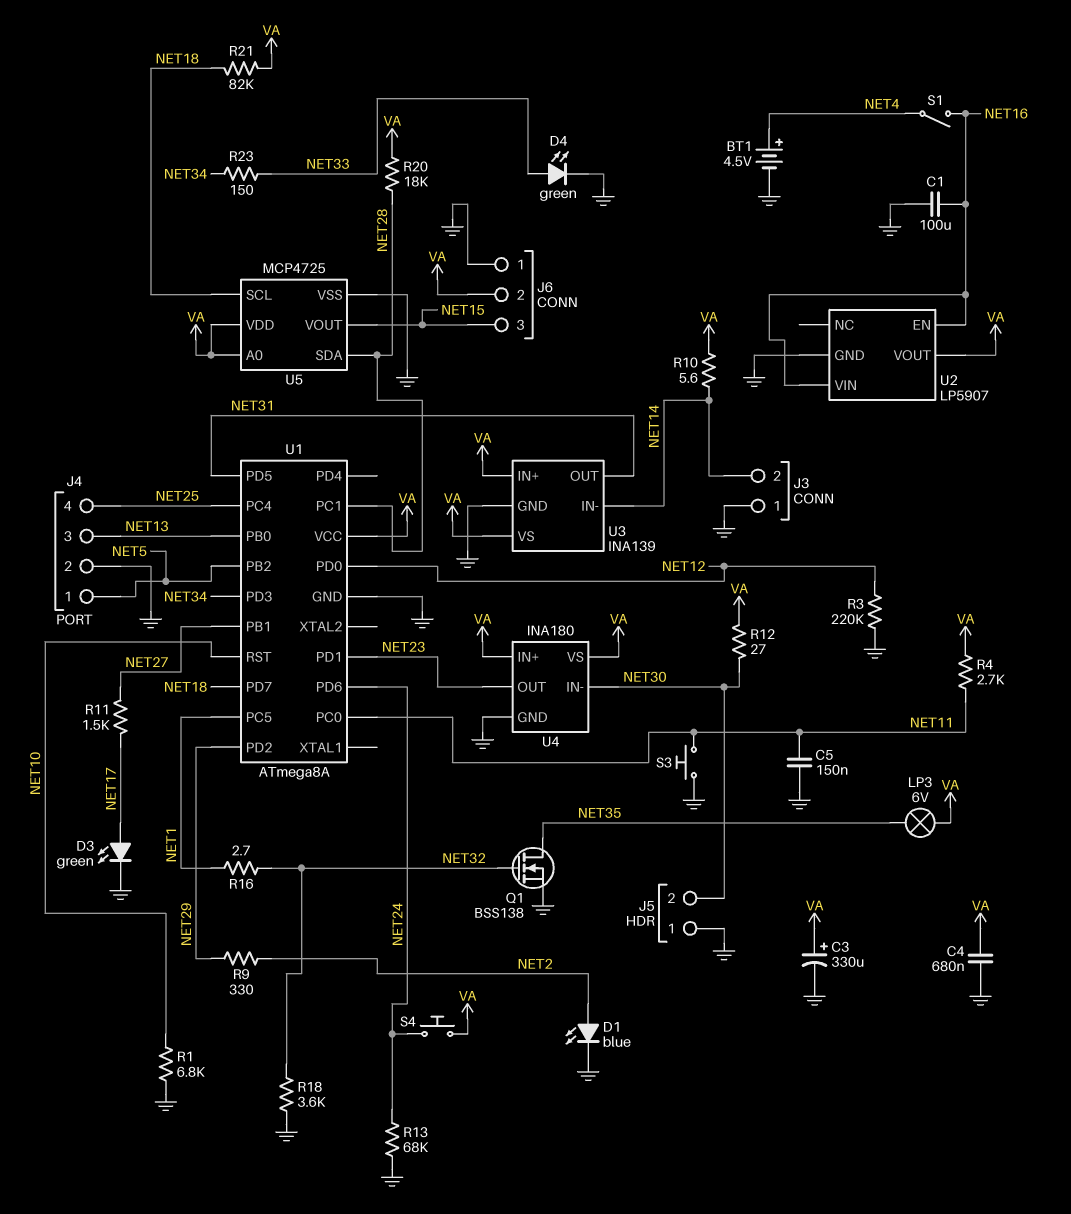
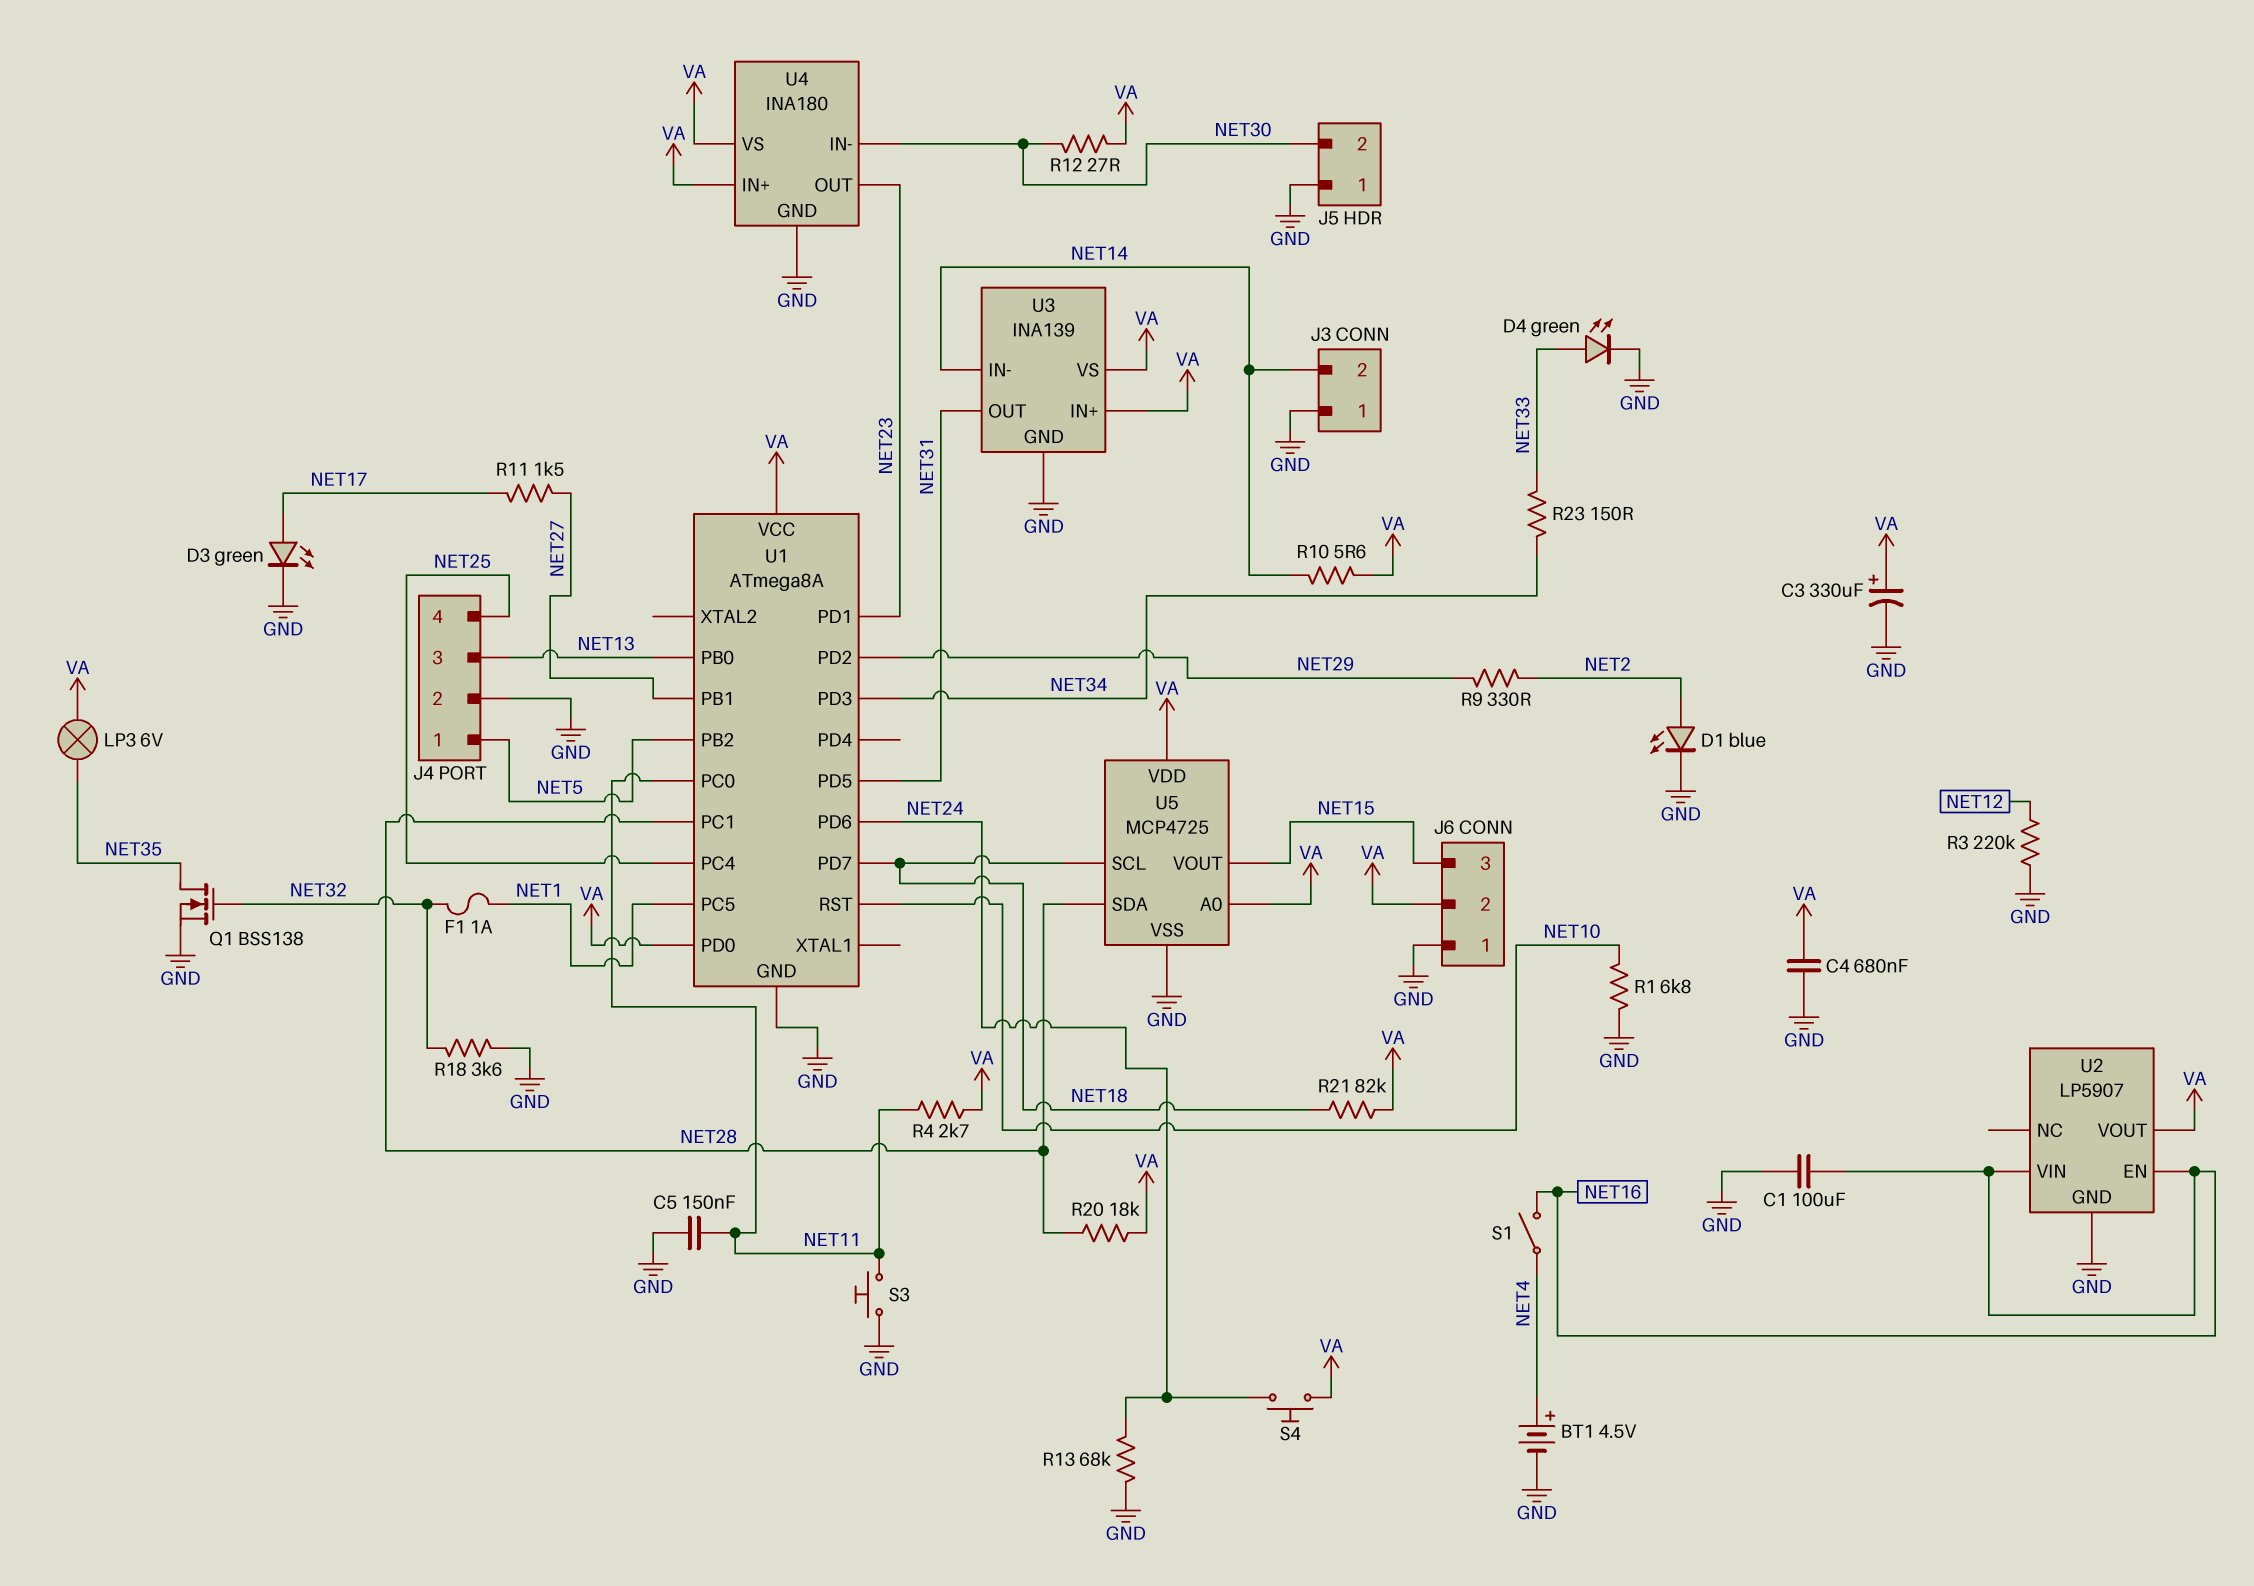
F1: none -> 1A (NET1, NET32)
R16: 2.7 (NET1, NET32) -> none
U1 pin PD0: NET12 -> VA

